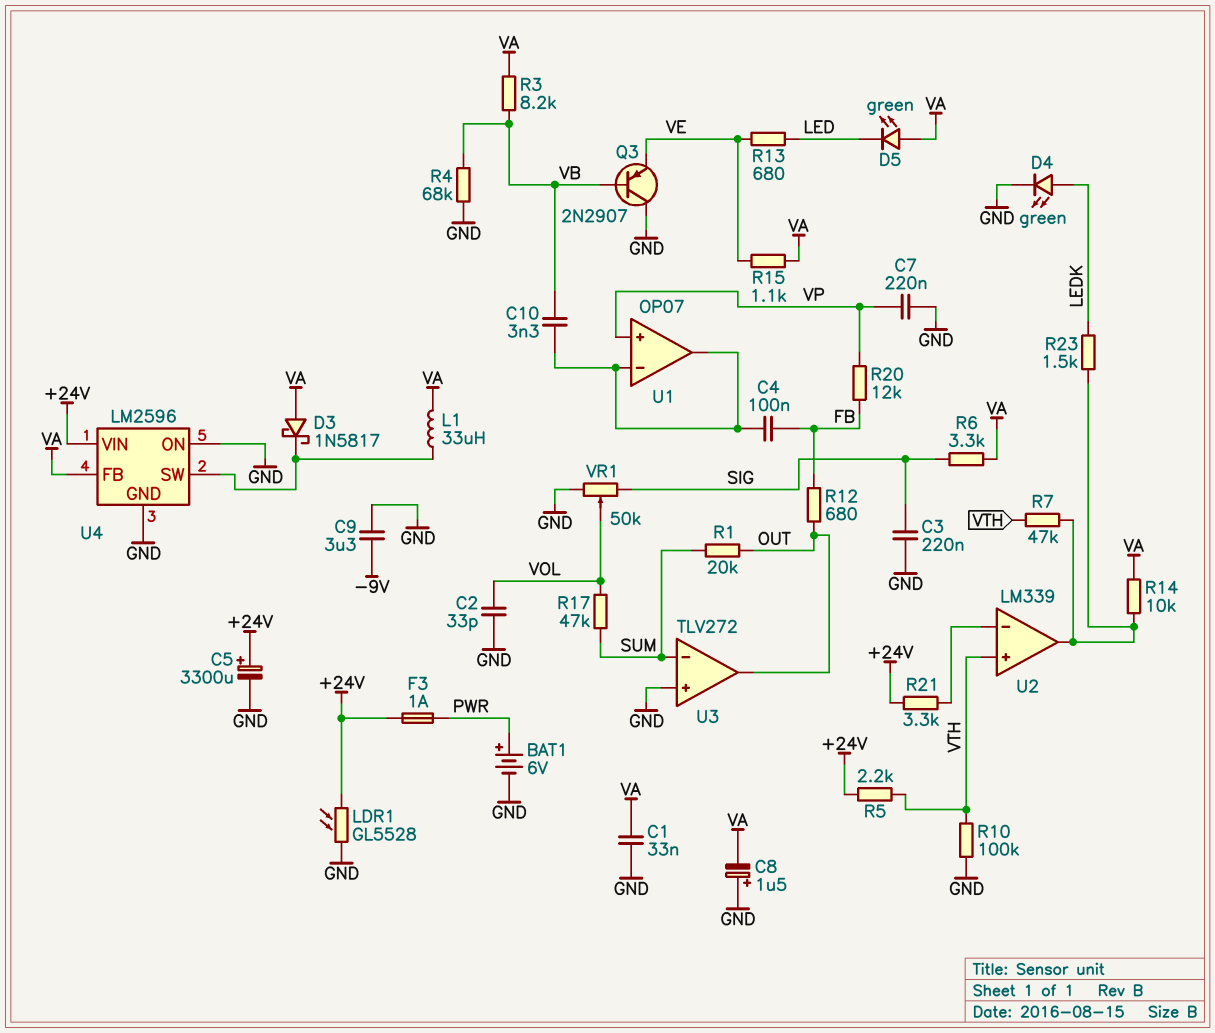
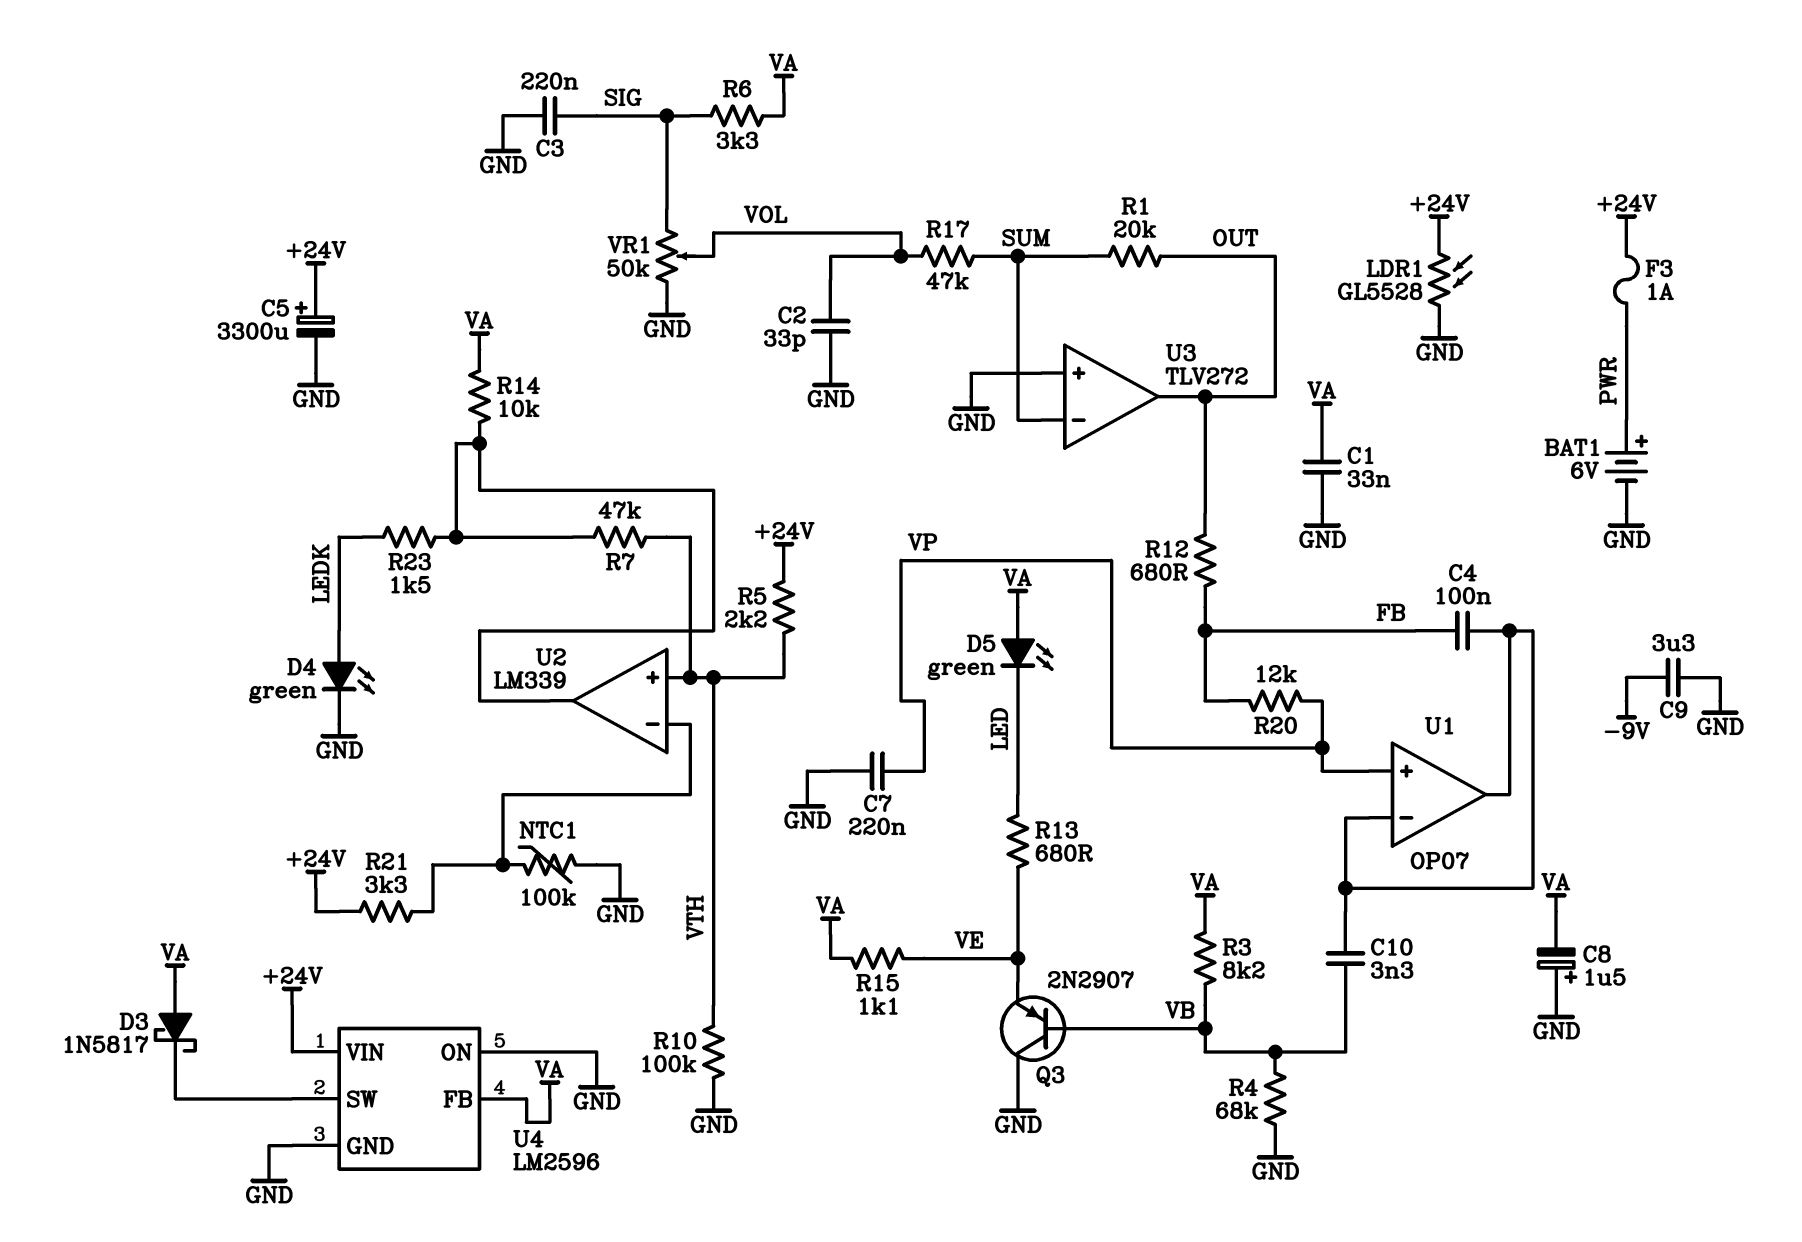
L1: 33uH (U4/SW, VA) -> none
NTC1: none -> 100k (GND, U2/in-)

